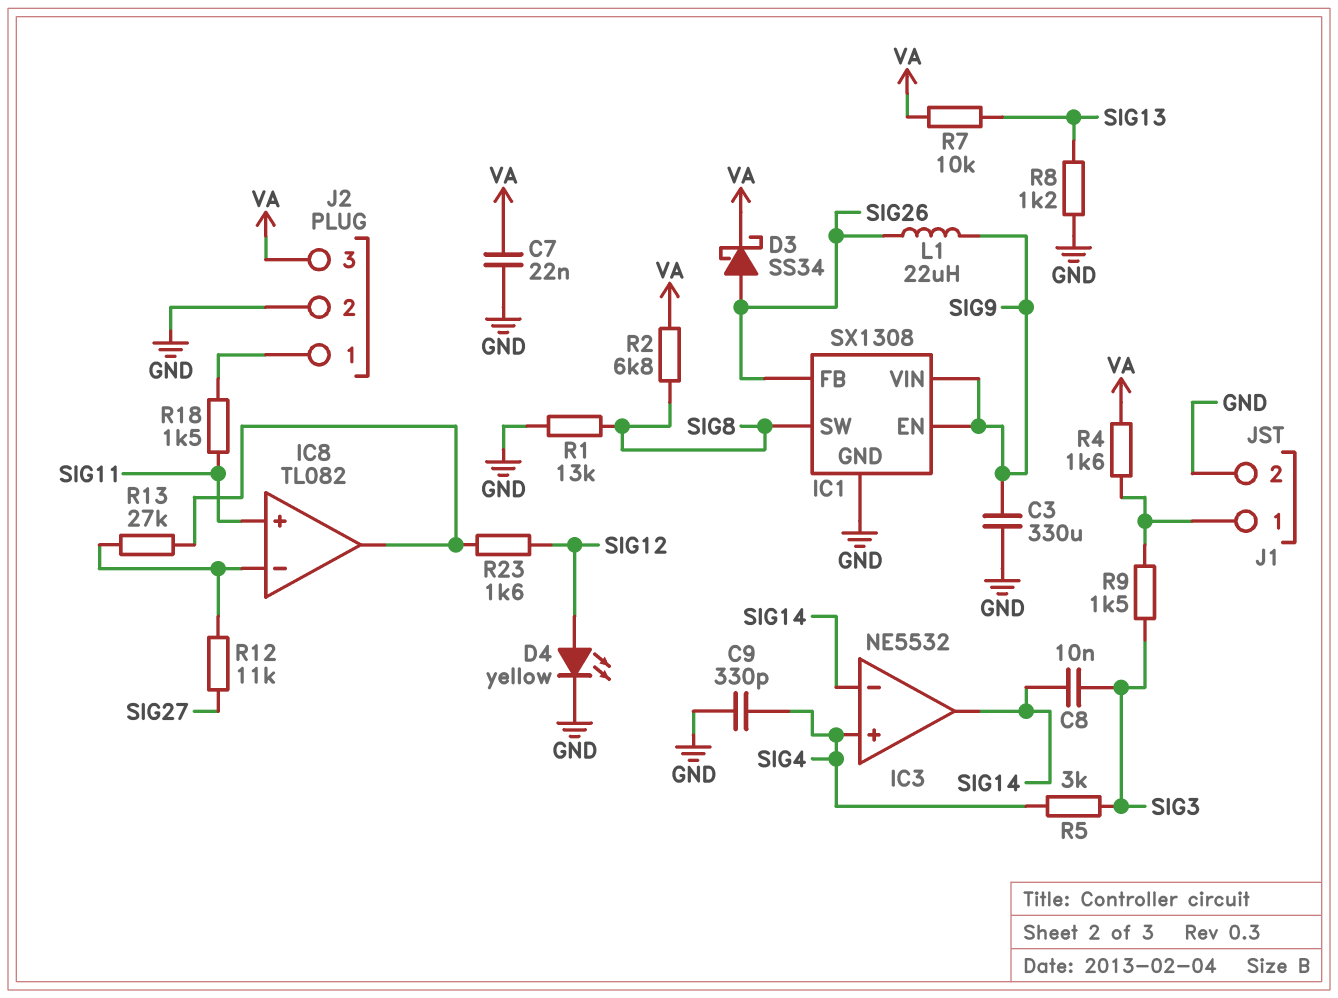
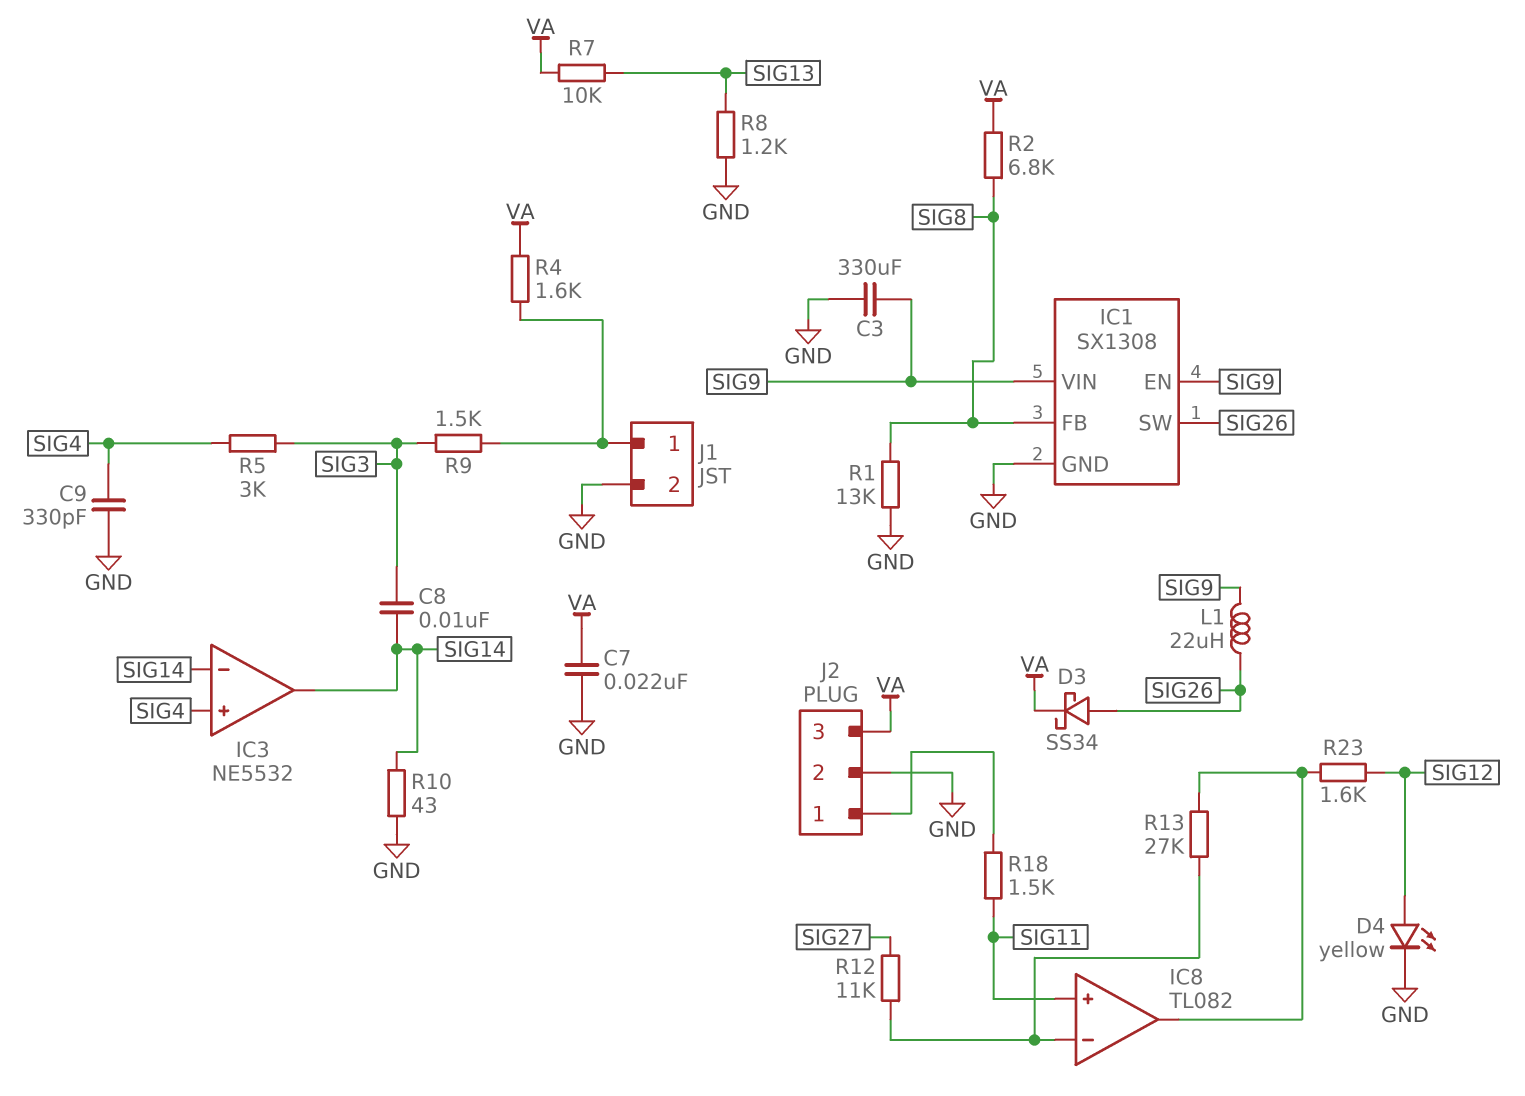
IC1 pin FB: SIG26 -> SIG8
IC1 pin SW: SIG8 -> SIG26
R10: none -> 43 (GND, SIG14)

